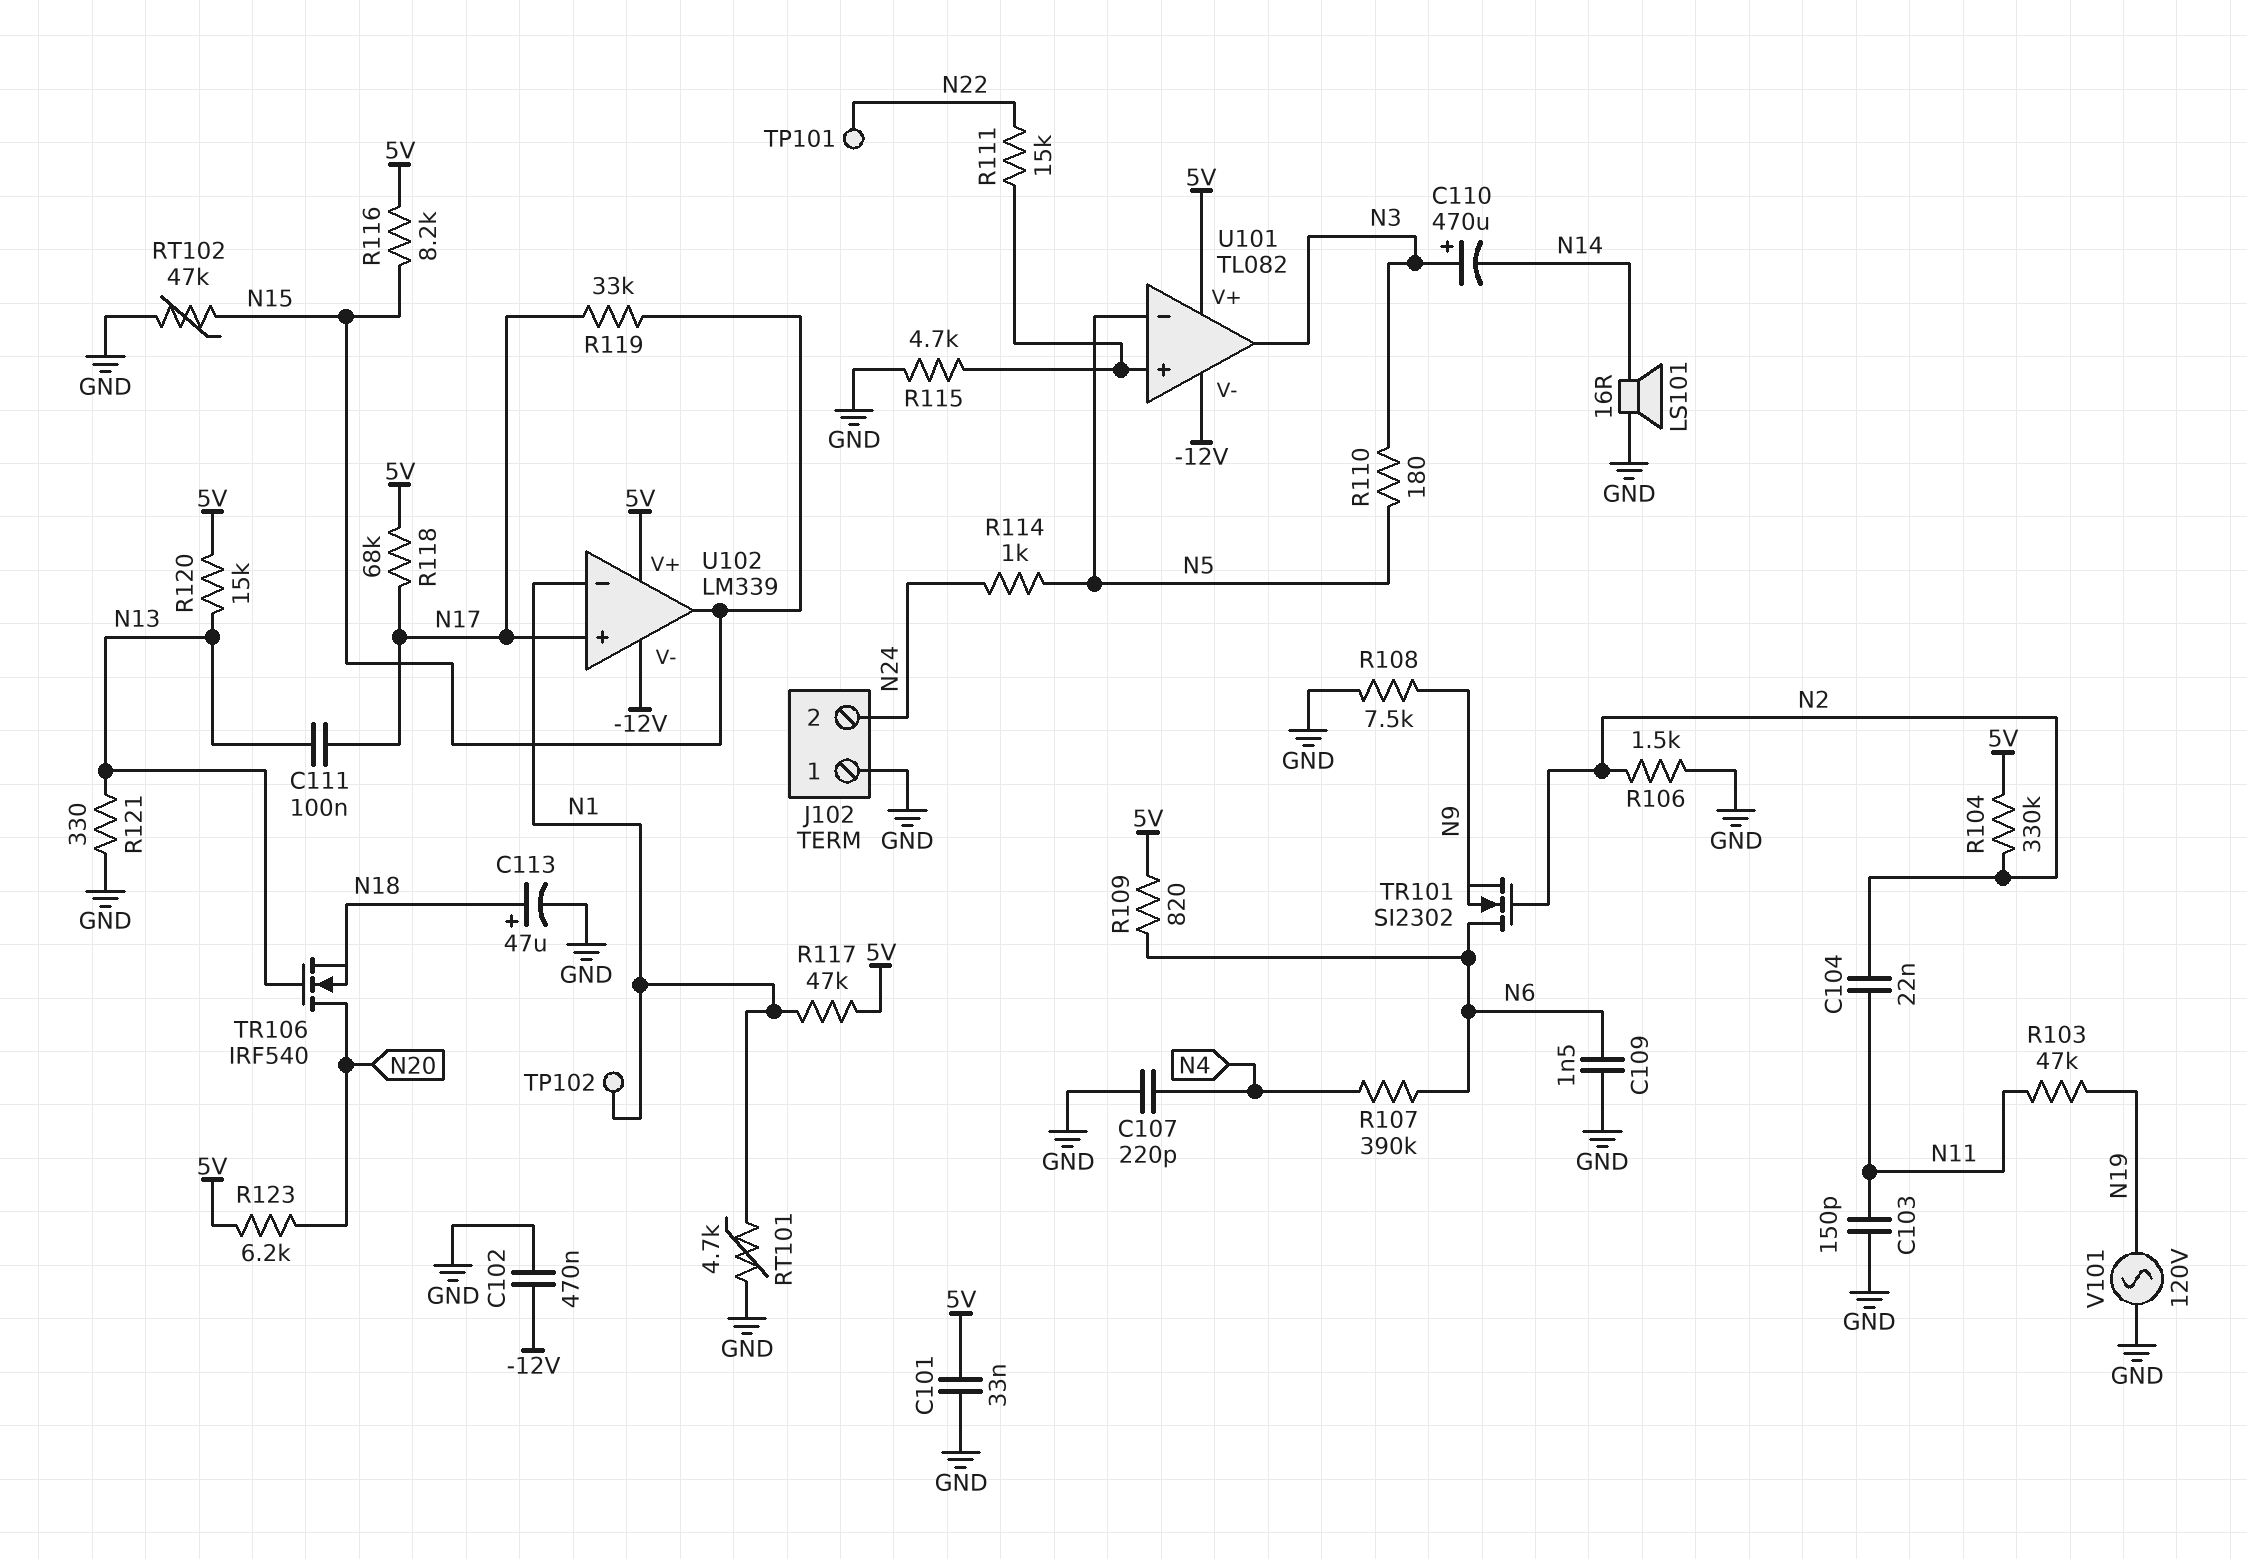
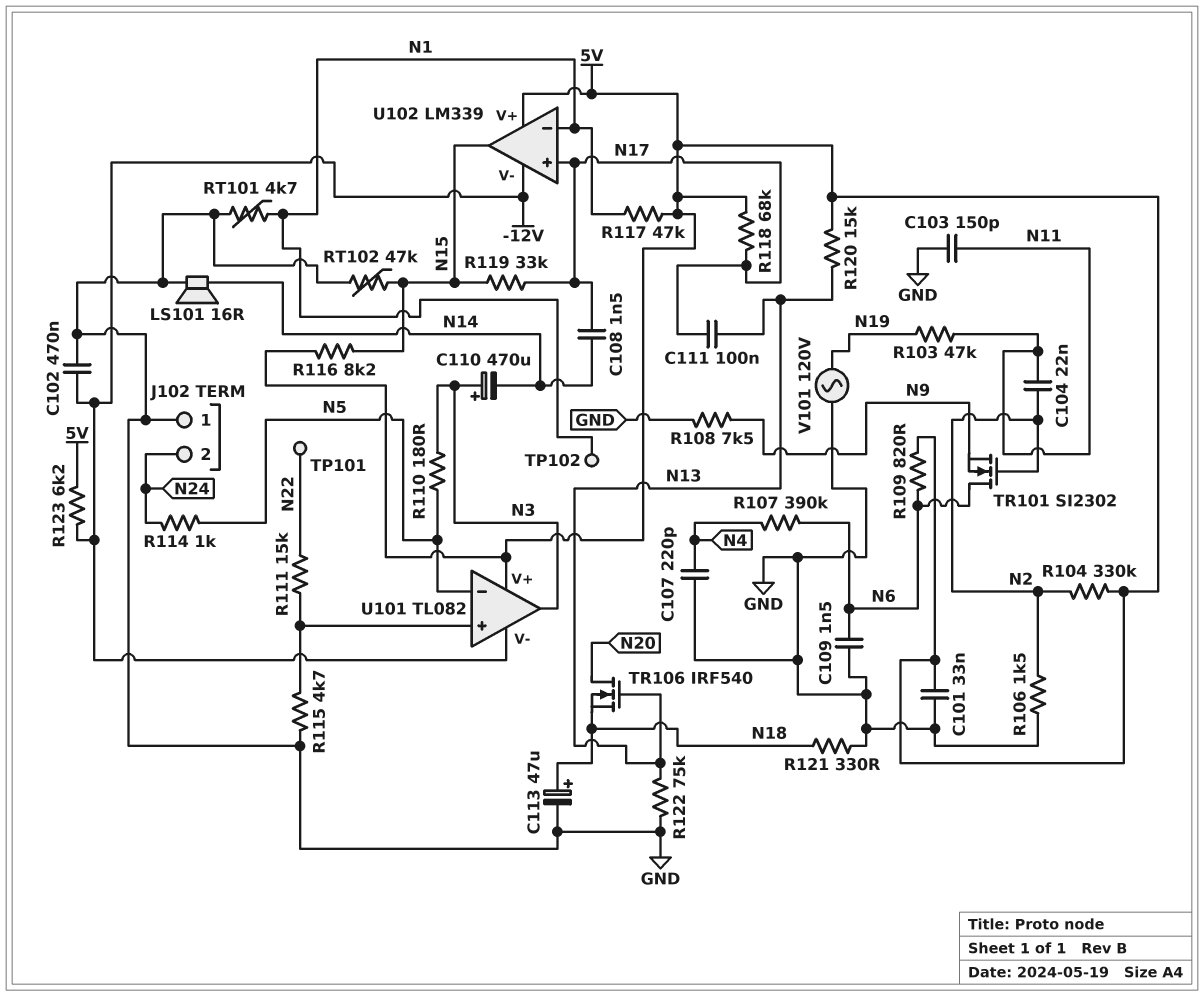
C108: none -> 1.5nF (N14, N17)
R121: 330 (GND, N13) -> 330 (GND, N18)
R122: none -> 75k (GND, N13)
R123: 6.2k (5V, N20) -> 6.2k (-12V, 5V)

